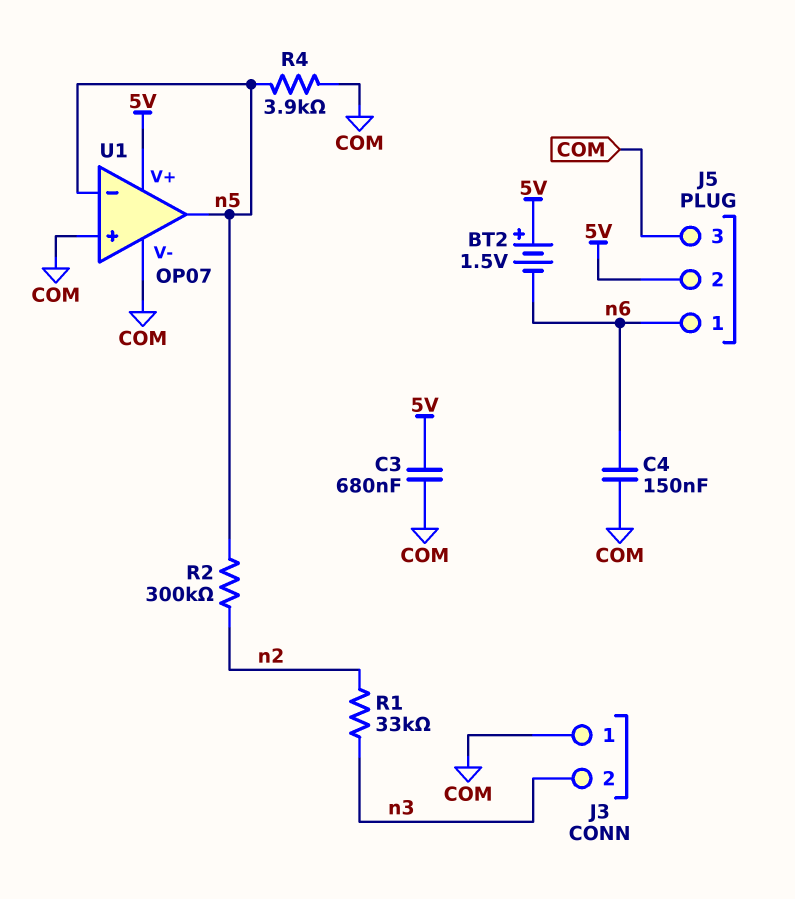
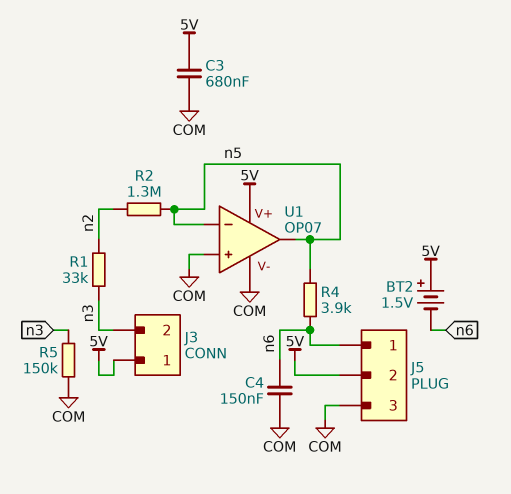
J3 pin 1: COM -> 5V
R2: 300k (n2, n5) -> 1.3M (n2, n5)
R4: 3.9k (COM, n5) -> 3.9k (n5, n6)
R5: none -> 150k (COM, n3)

